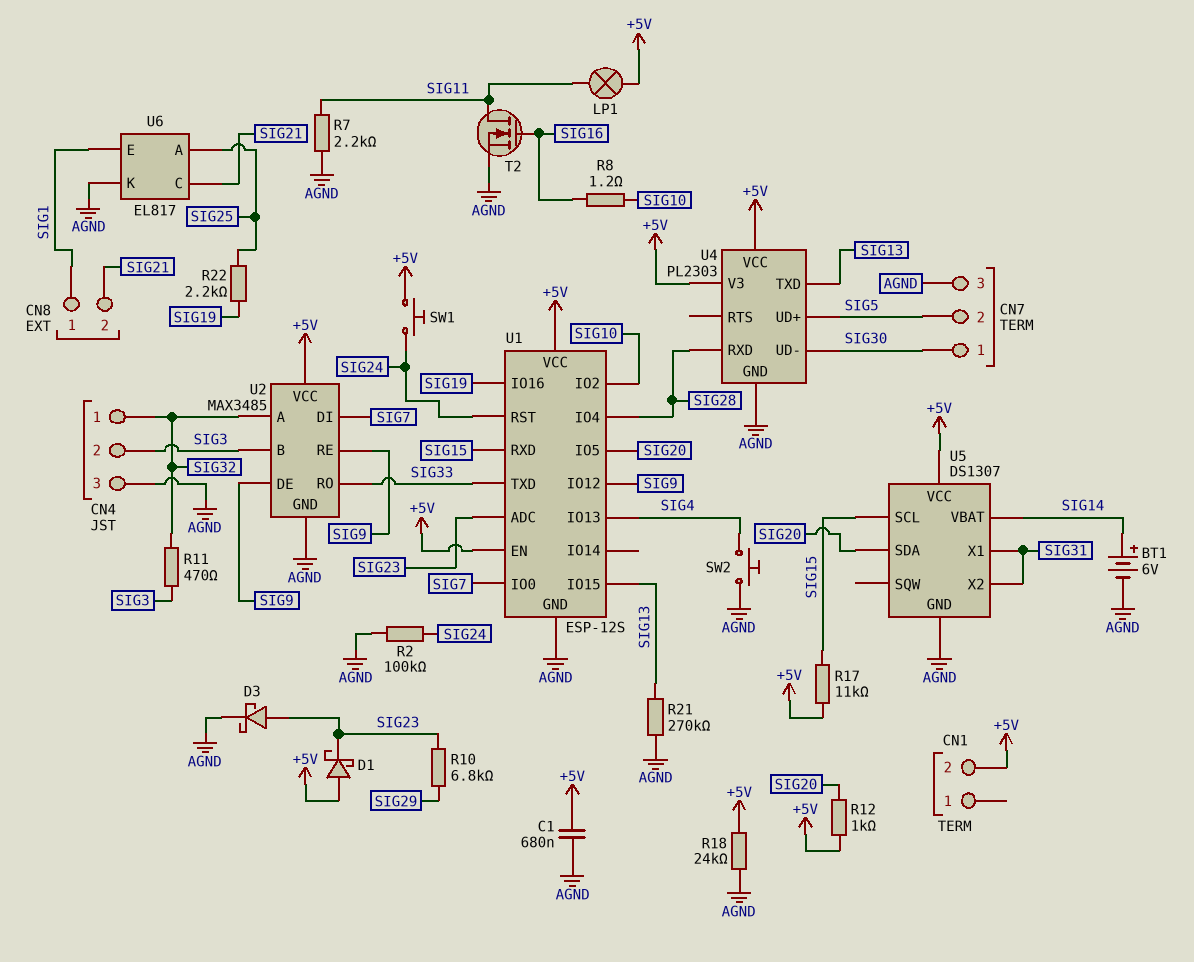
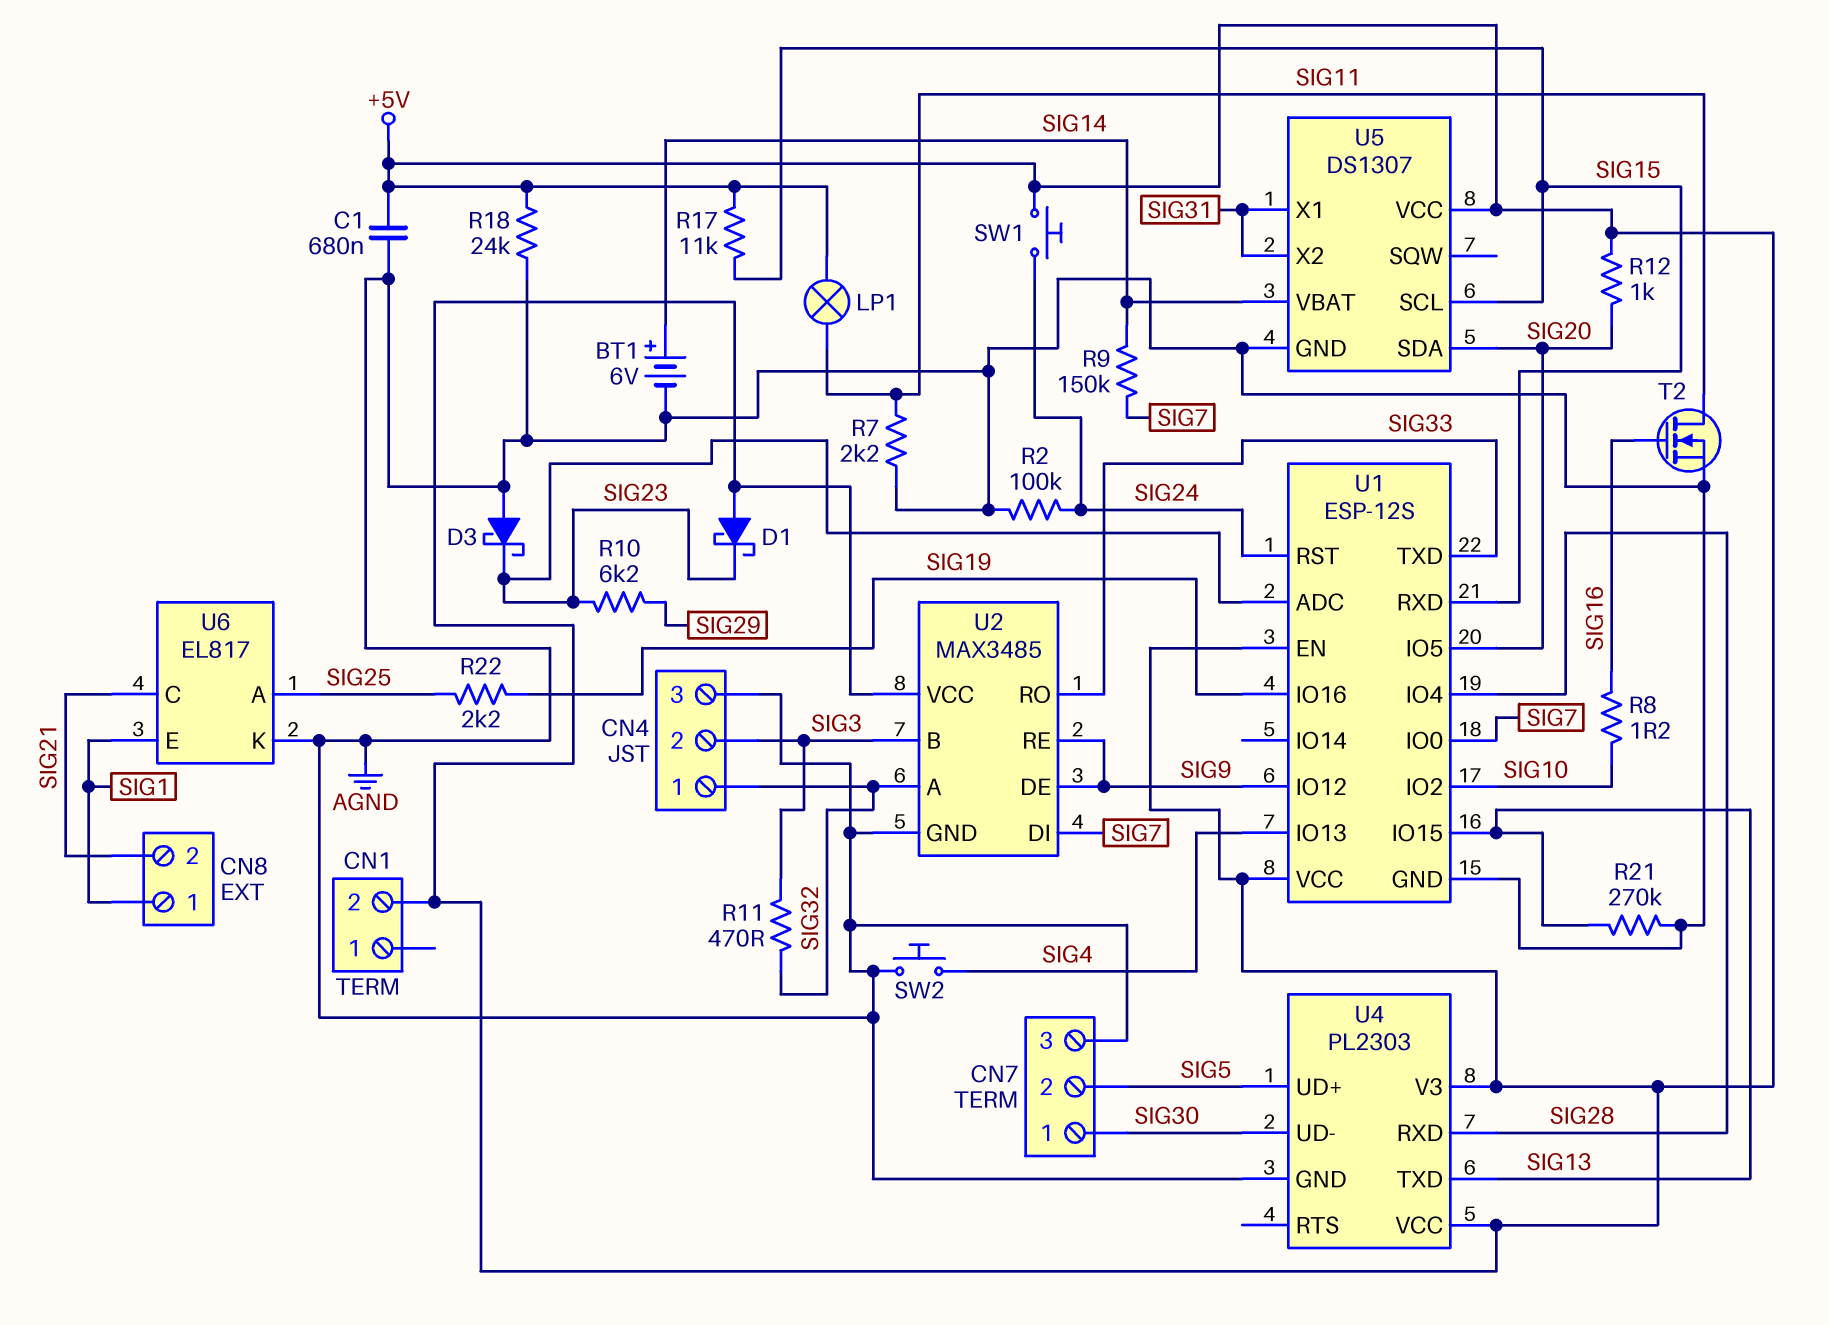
D3: schottky (A SIG23, K AGND) -> schottky (A AGND, K SIG23)
R9: none -> 150k (SIG7, SIG14)
R10: 6.8k (SIG23, SIG29) -> 6.2k (SIG23, SIG29)

